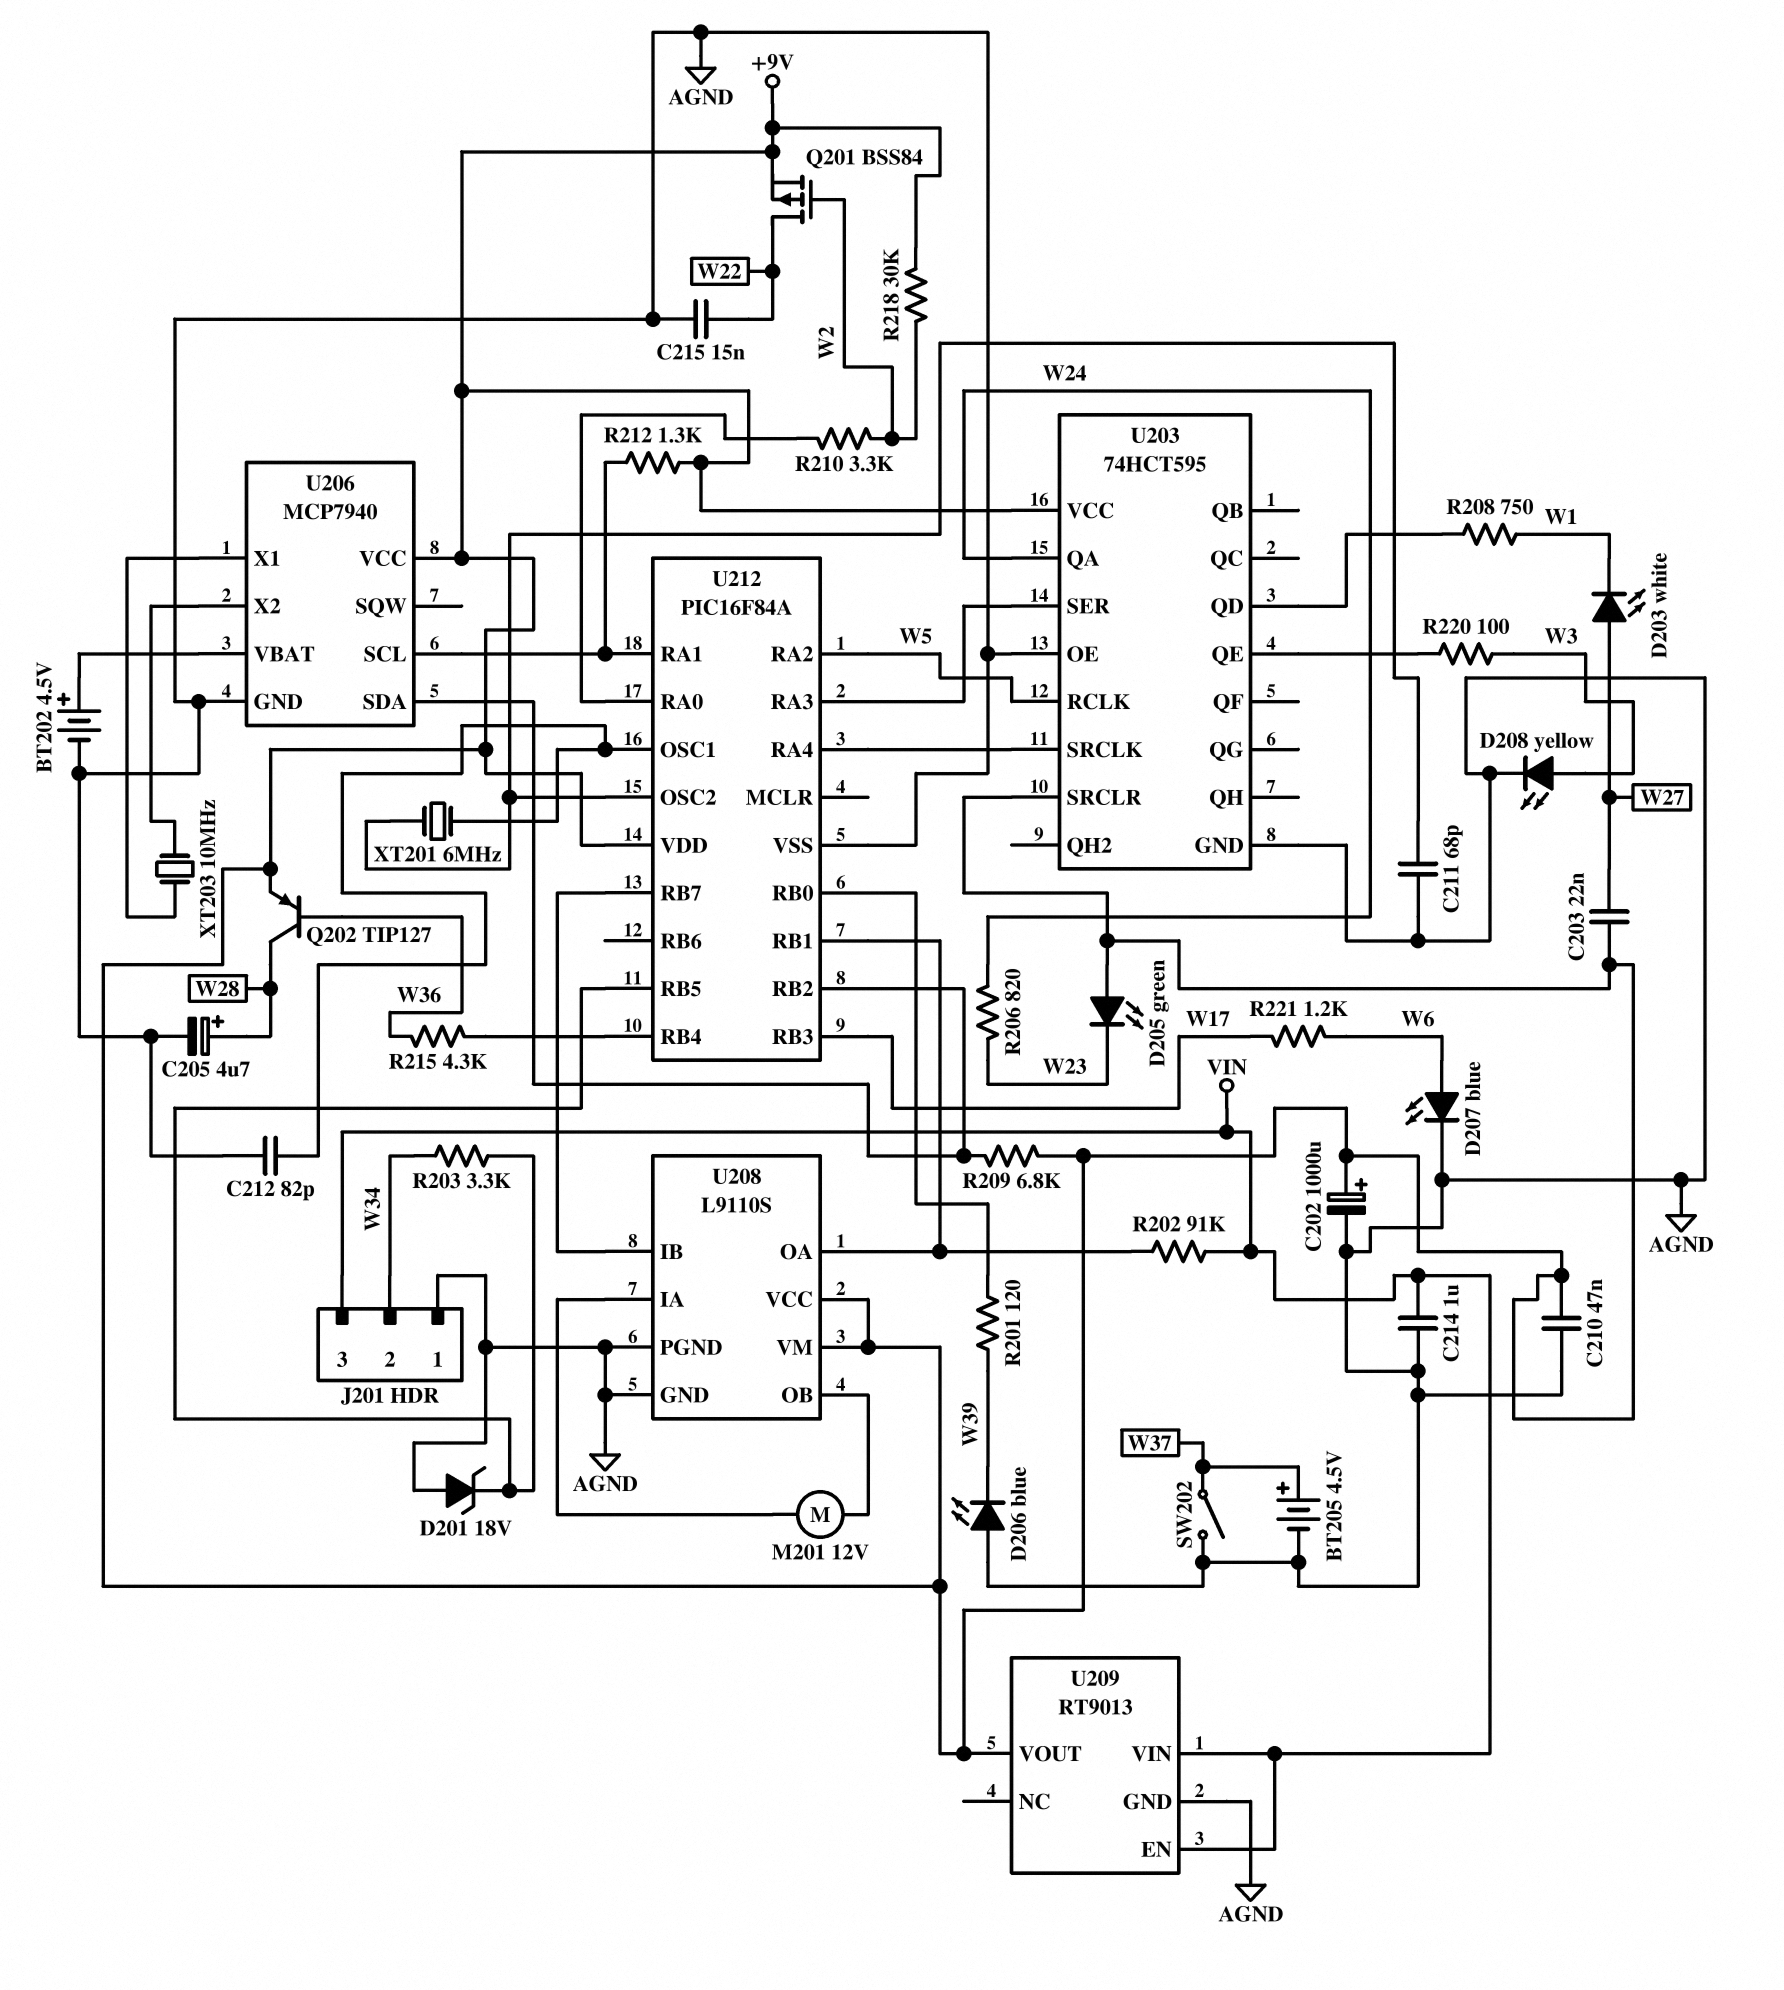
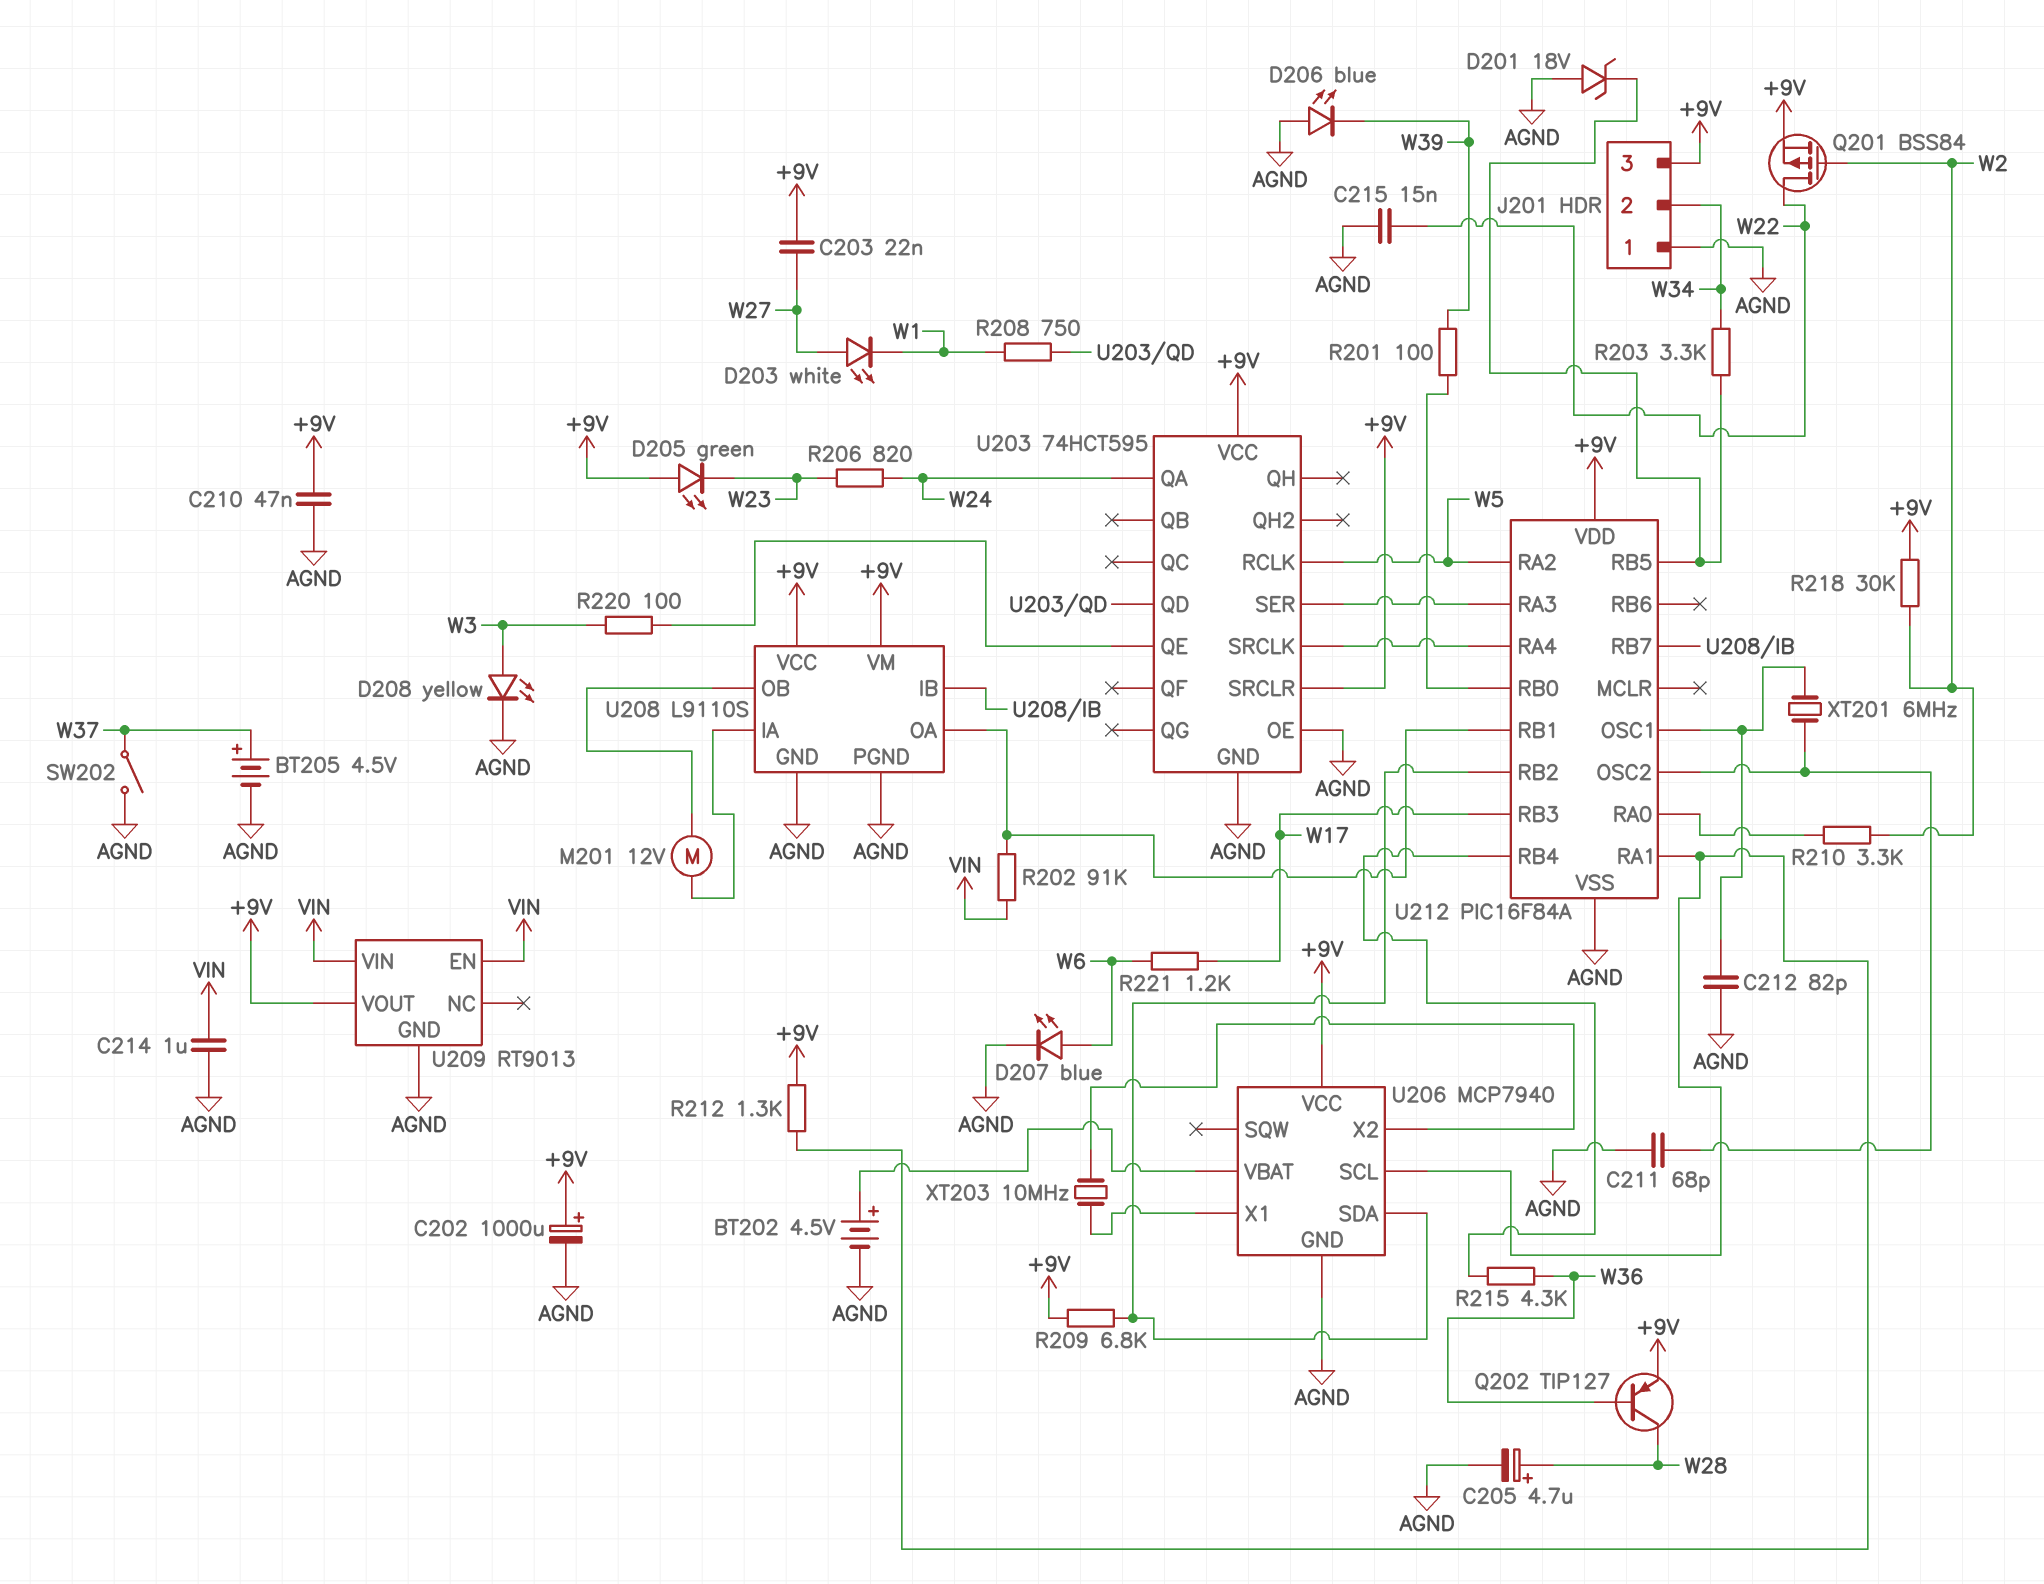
J201 pin 3: VIN -> +9V
R201: 120 (U212/RB0, W39) -> 100 (U212/RB0, W39)

